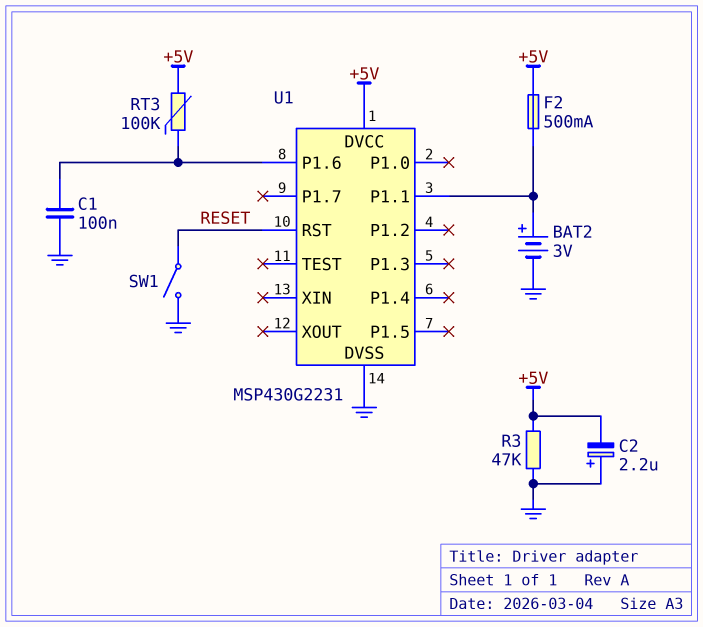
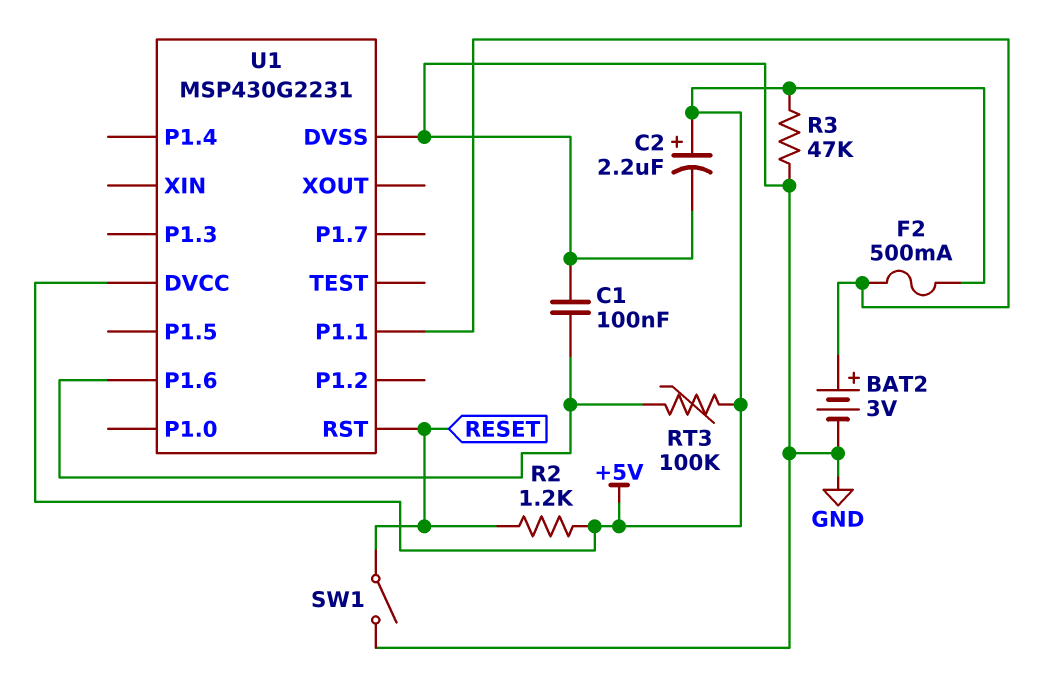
C2: 2.2uF (plus GND, minus +5V) -> 2.2uF (plus +5V, minus GND)
R2: none -> 1.2k (+5V, RESET)

